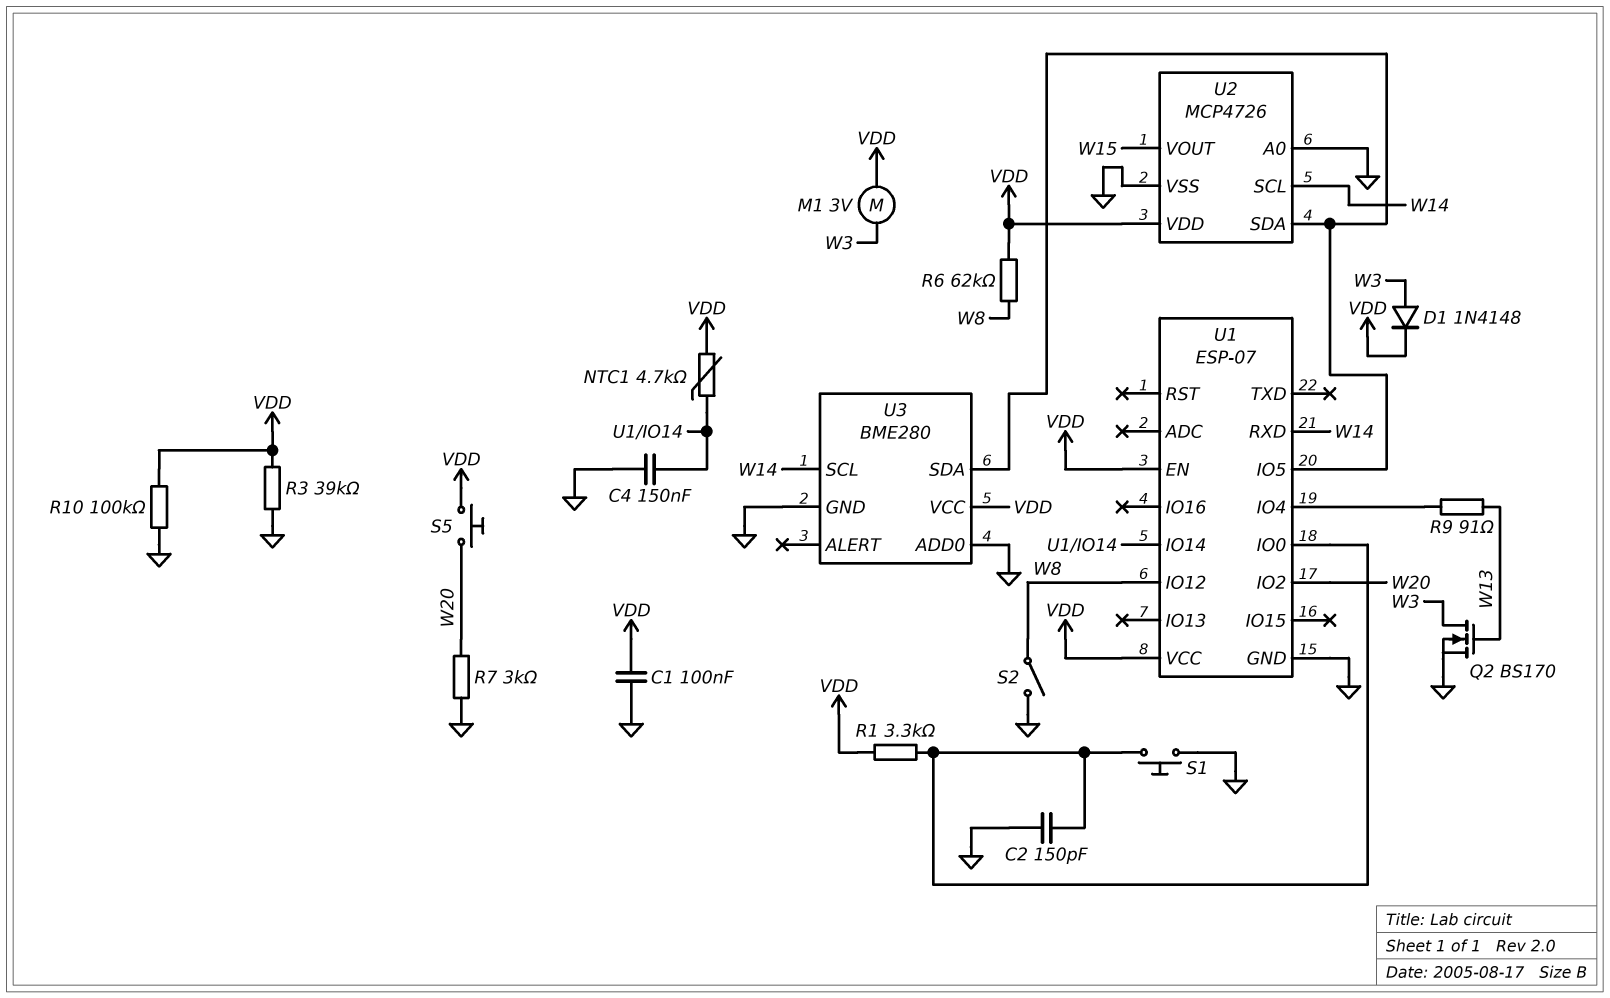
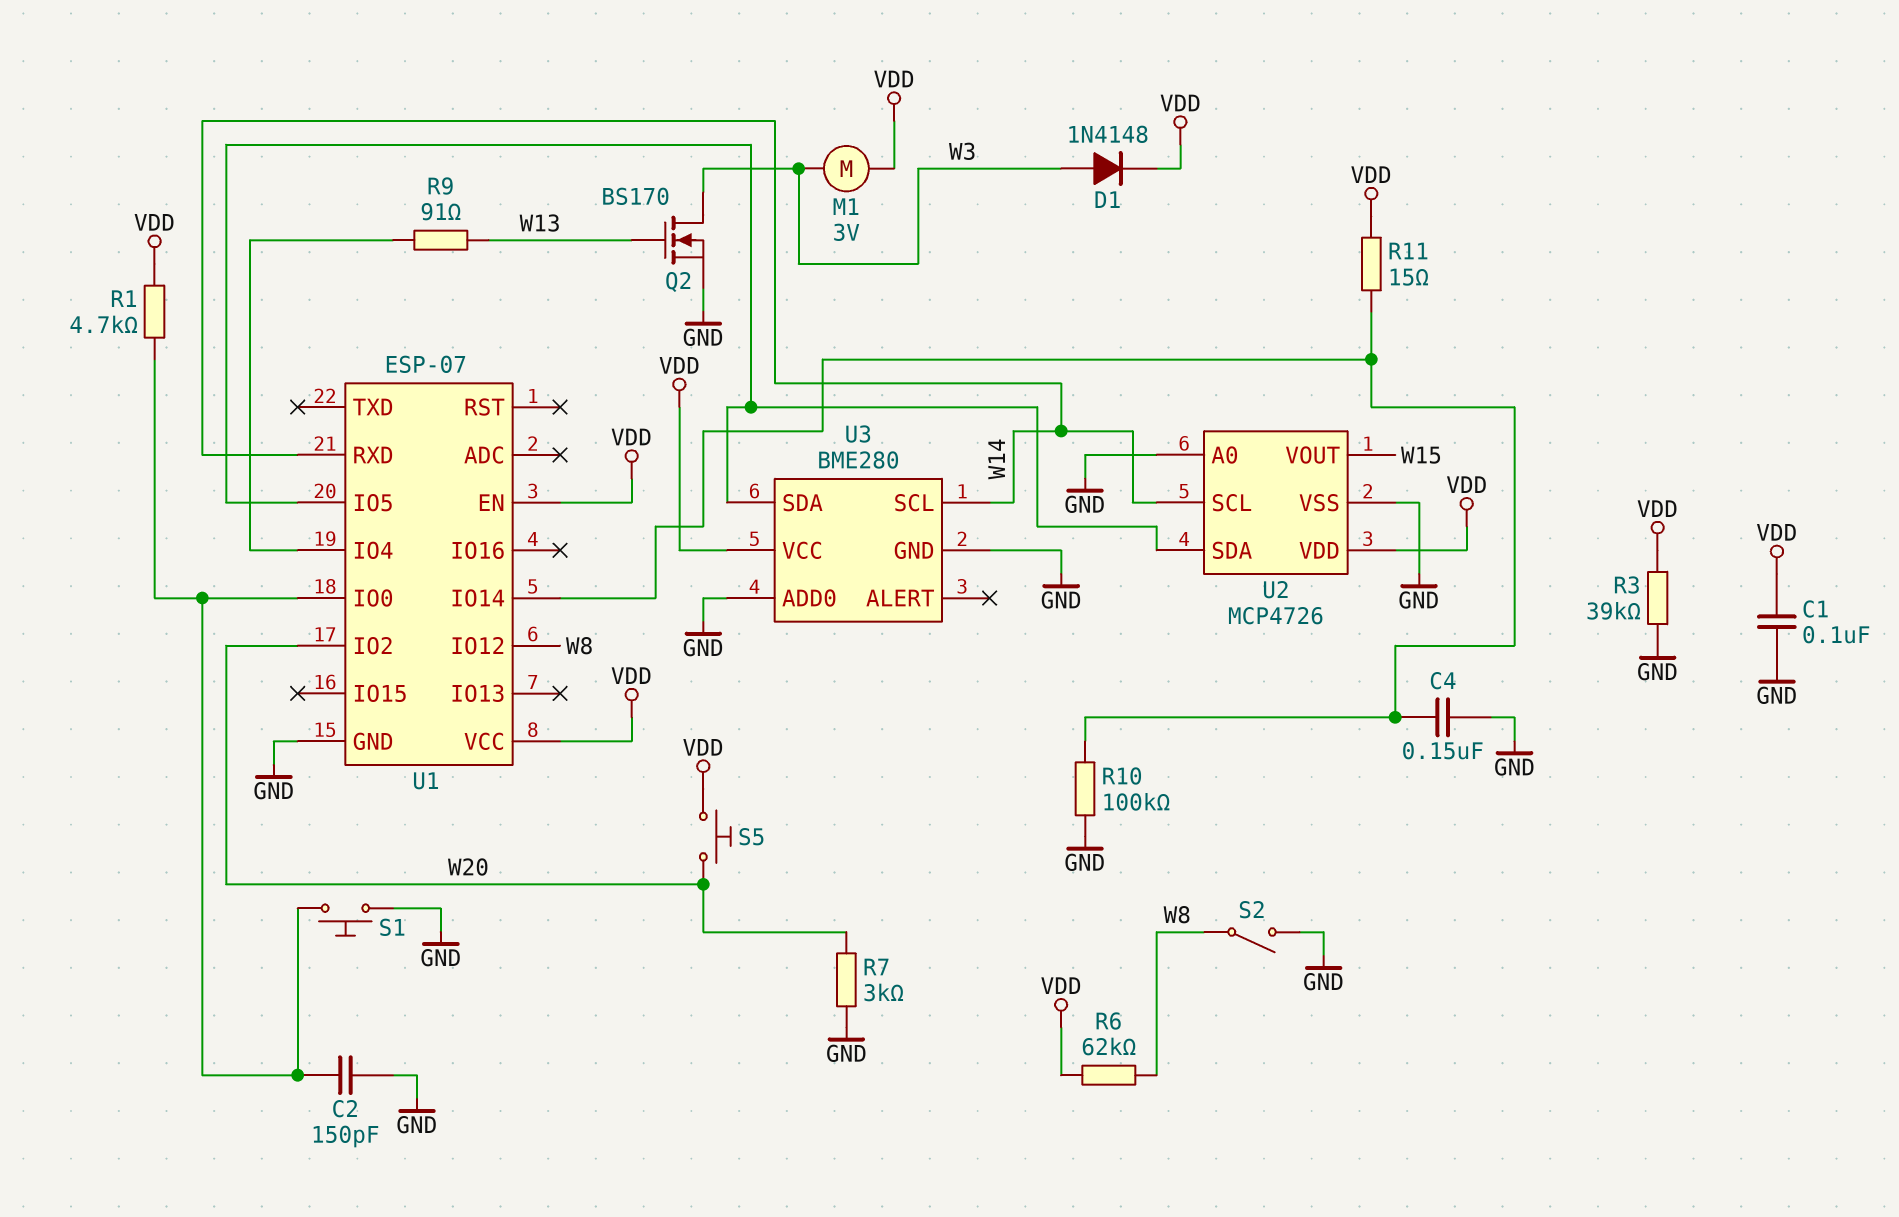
NTC1: 4.7k (U1/IO14, VDD) -> none
R1: 3.3k (U1/IO0, VDD) -> 4.7k (U1/IO0, VDD)
R10: 100k (GND, VDD) -> 100k (GND, U1/IO14)
R11: none -> 15 (U1/IO14, VDD)

